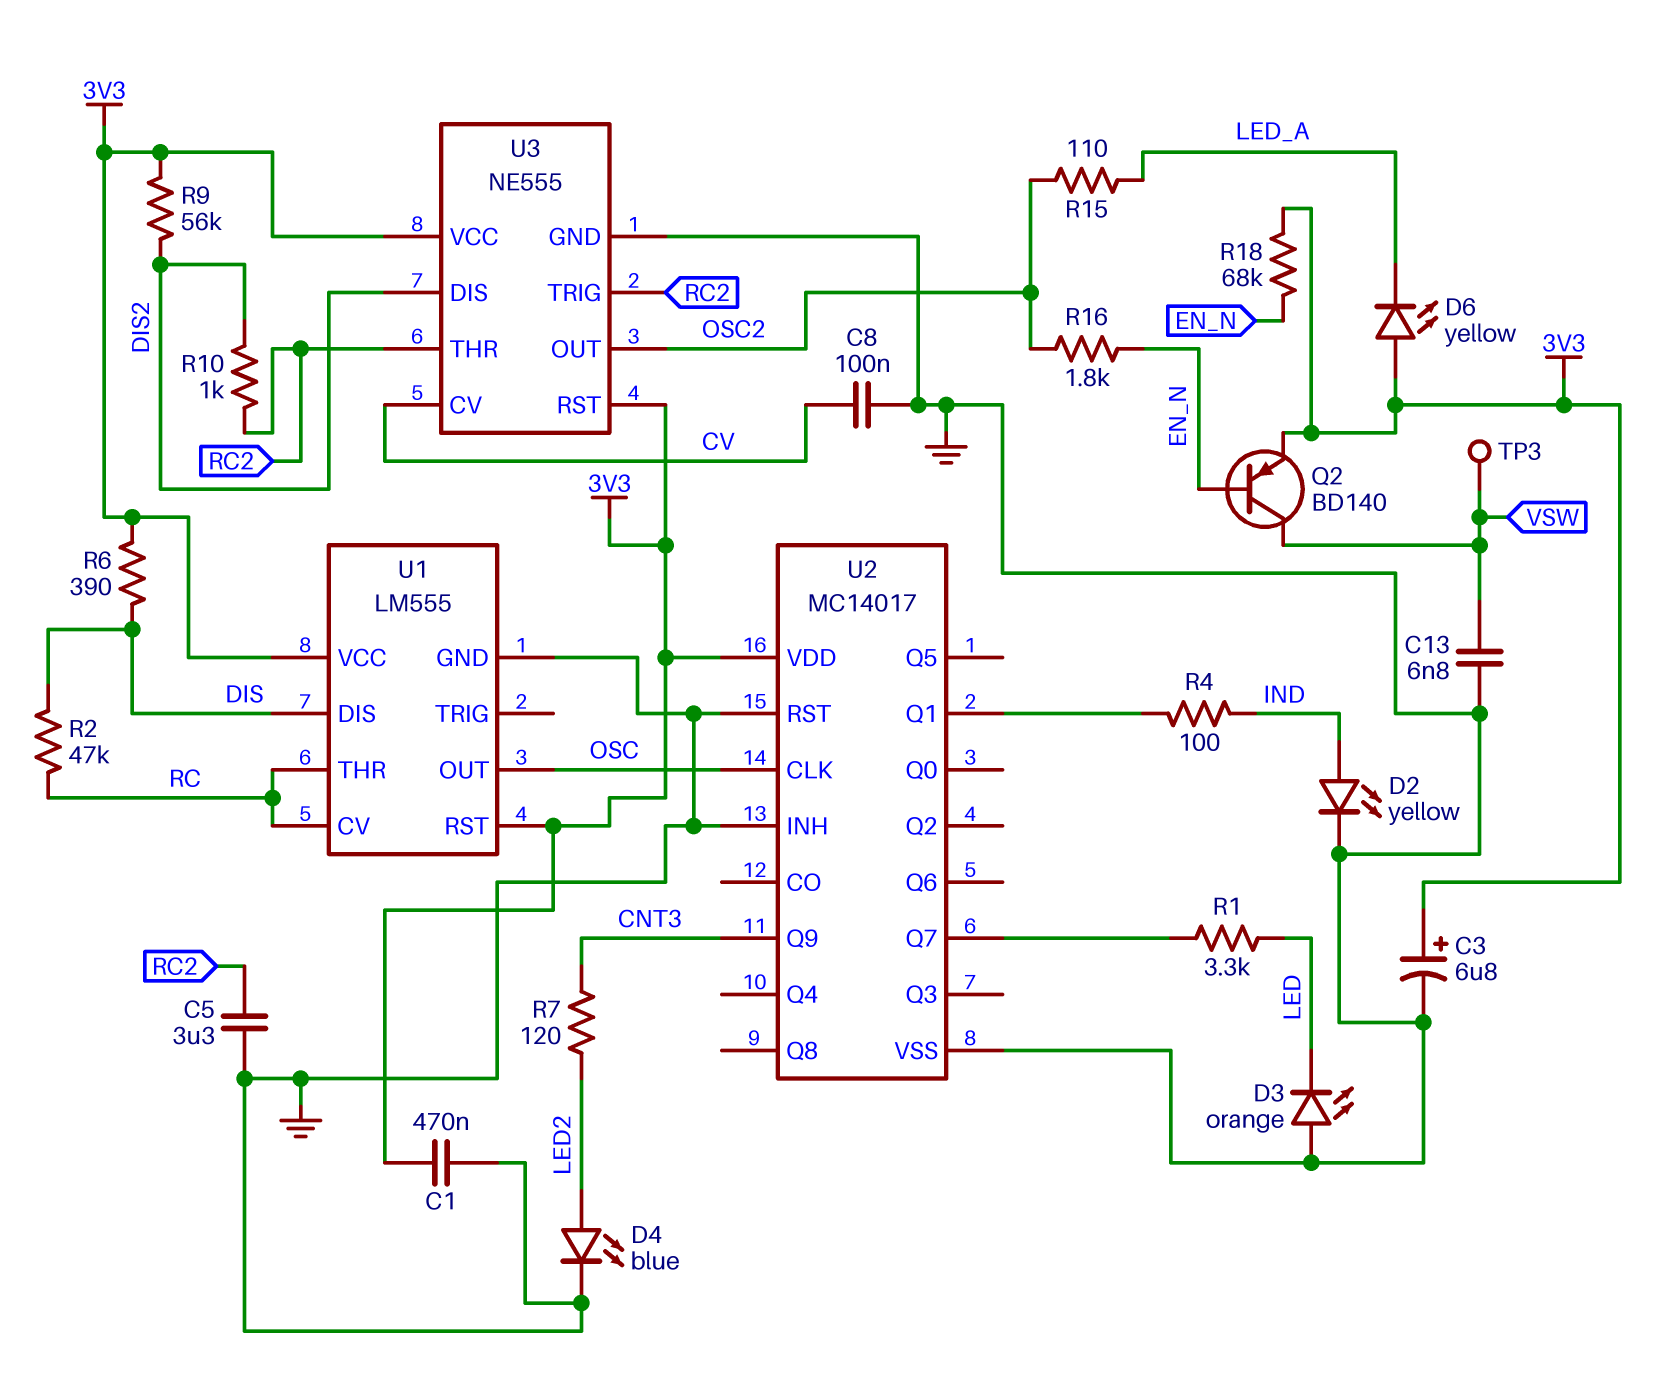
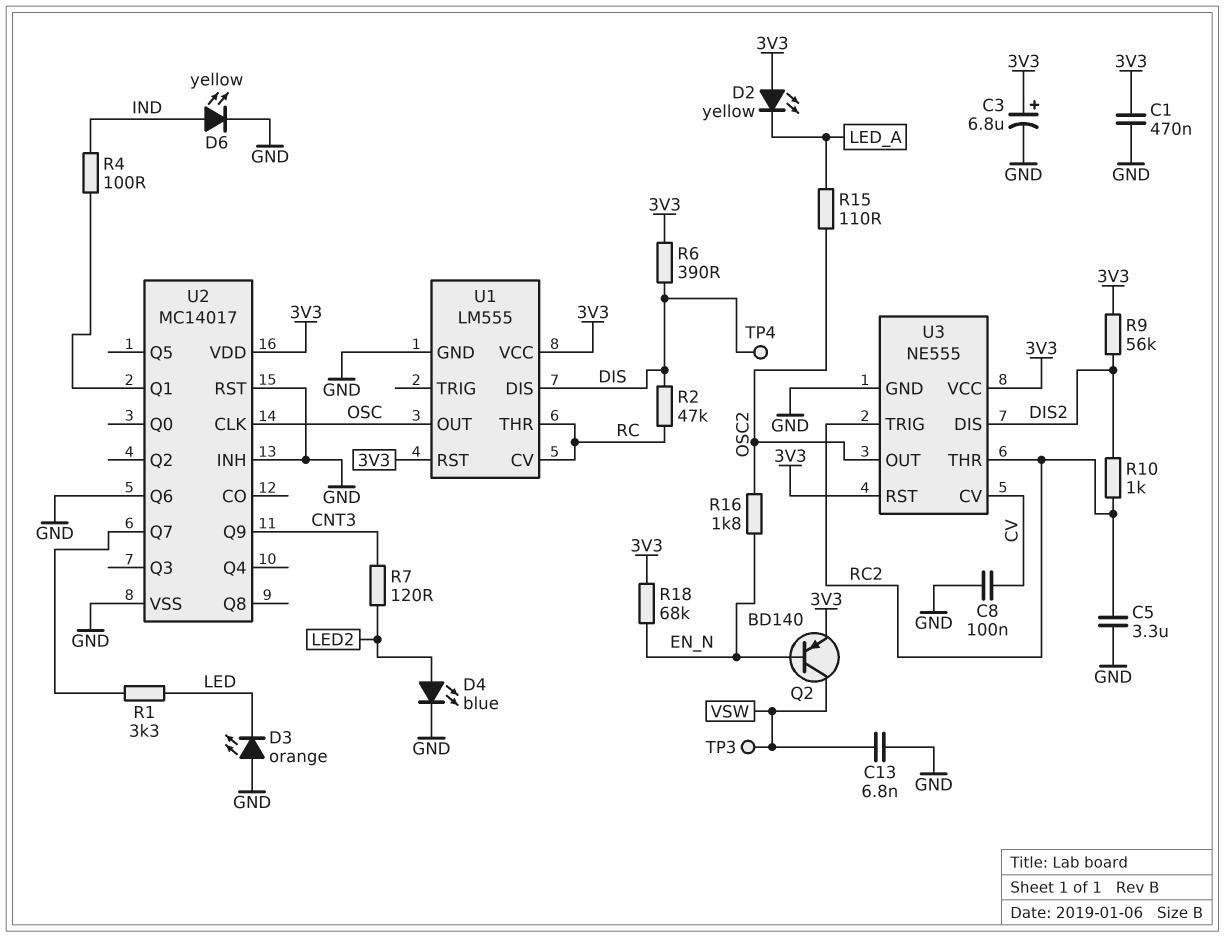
D2: LED yellow (A IND, K GND) -> LED yellow (A 3V3, K LED_A)
D6: LED yellow (A 3V3, K LED_A) -> LED yellow (A IND, K GND)
TP4: none -> test point (DIS)
U2 pin Q6: none -> GND

